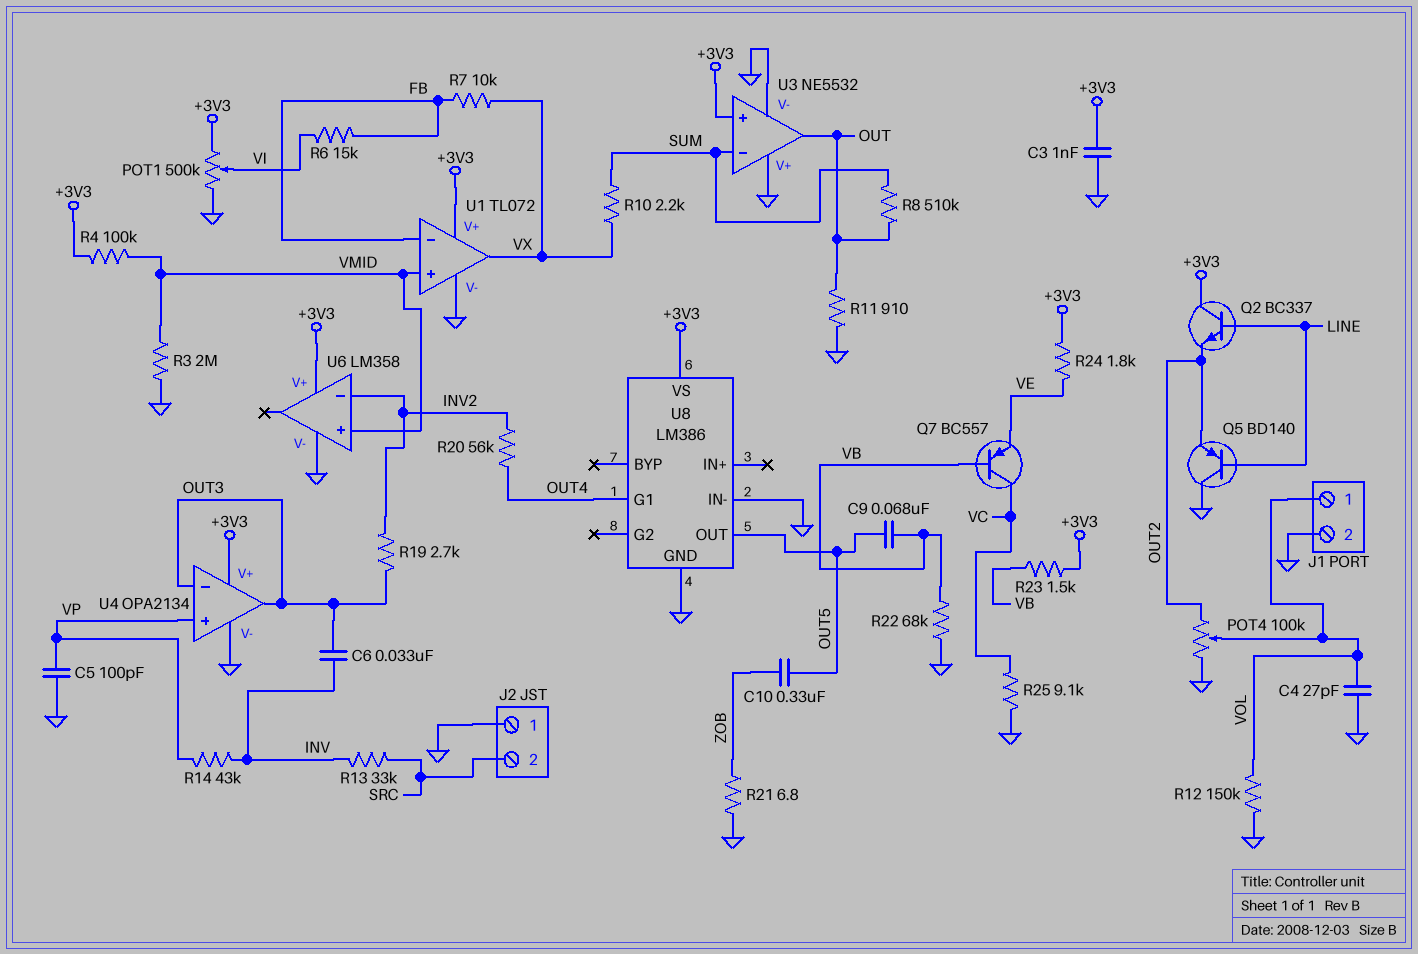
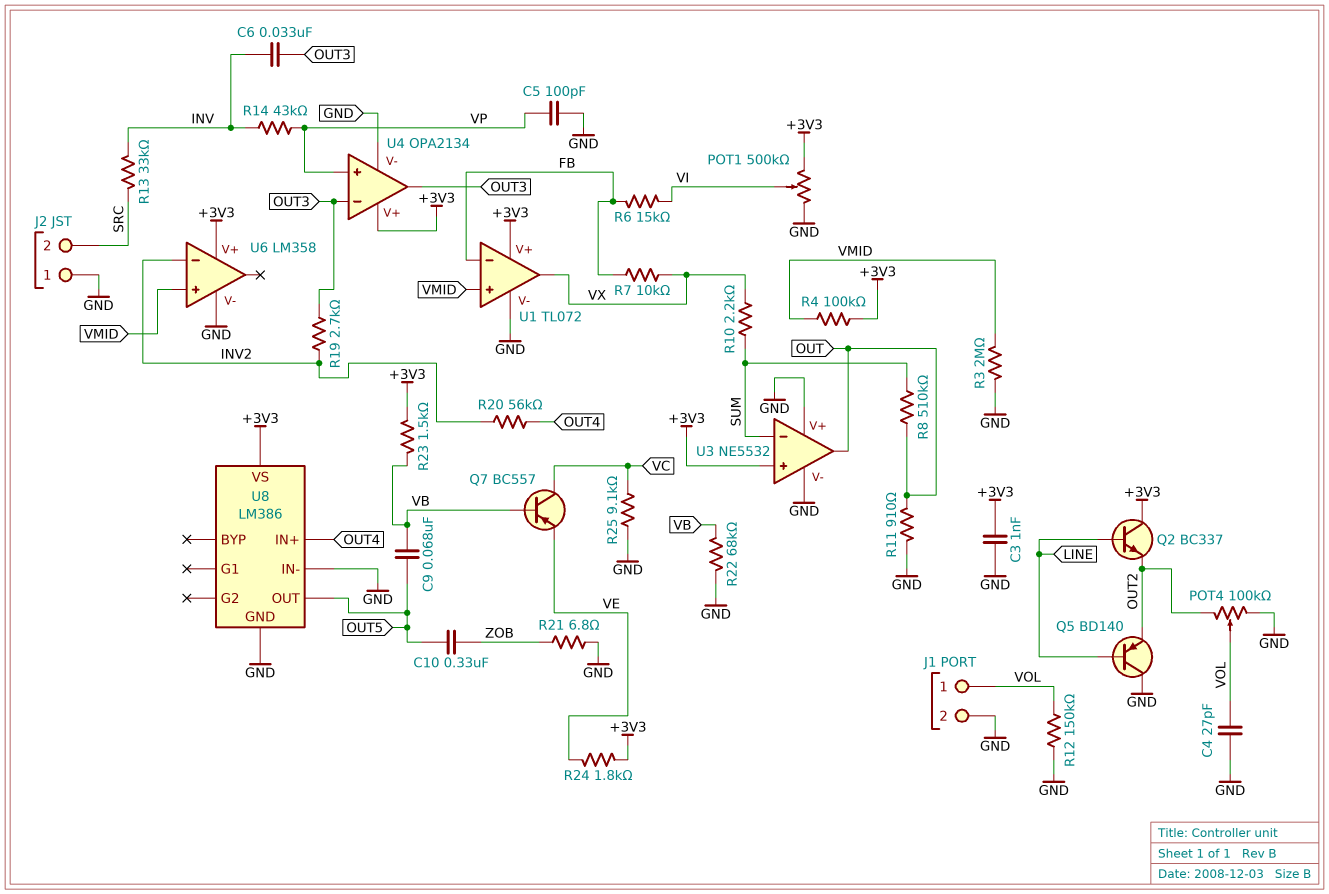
U8 pin G1: OUT4 -> none
U8 pin IN+: none -> OUT4

